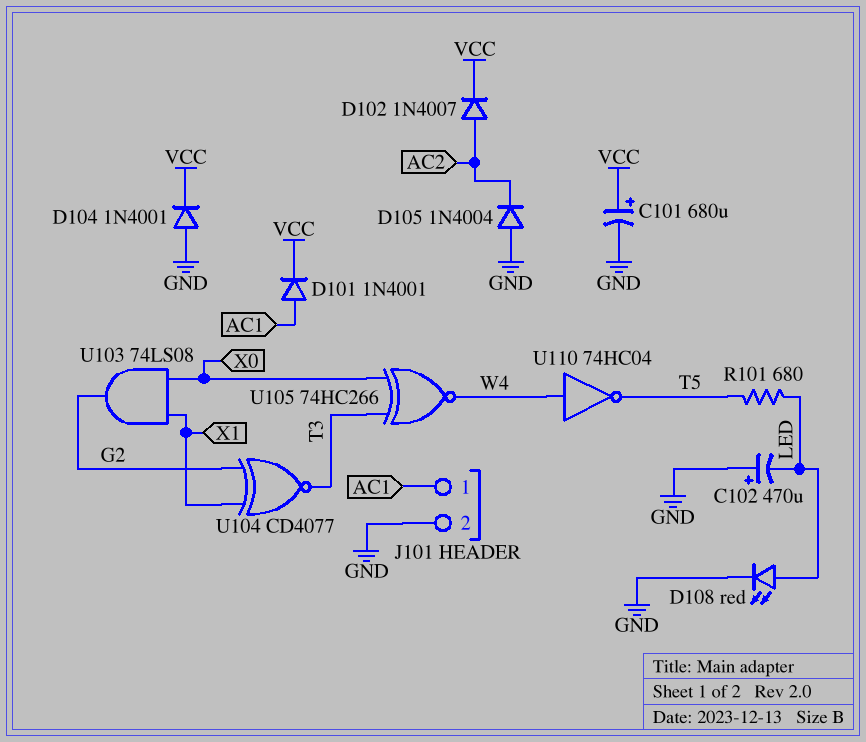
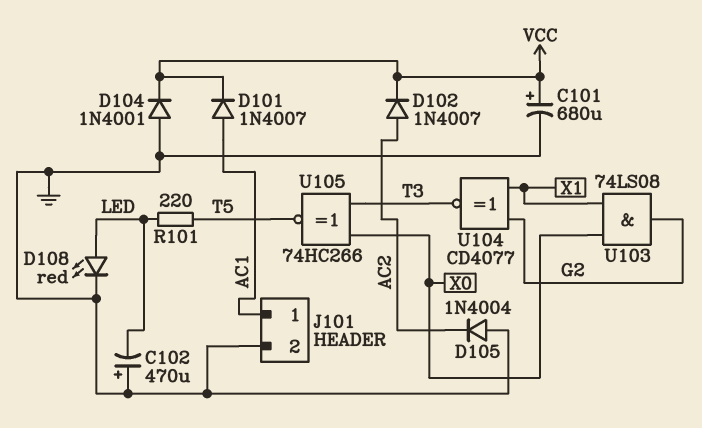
D101: diode 1N4001 (A AC1, K VCC) -> diode 1N4007 (A AC1, K VCC)
R101: 680 (LED, T5) -> 220 (LED, T5)
U105: XNOR 74HC266 (in T3, in X0, out W4) -> XNOR 74HC266 (in T3, in X0, out T5)
U110: NOT 74HC04 (in W4, out T5) -> none

